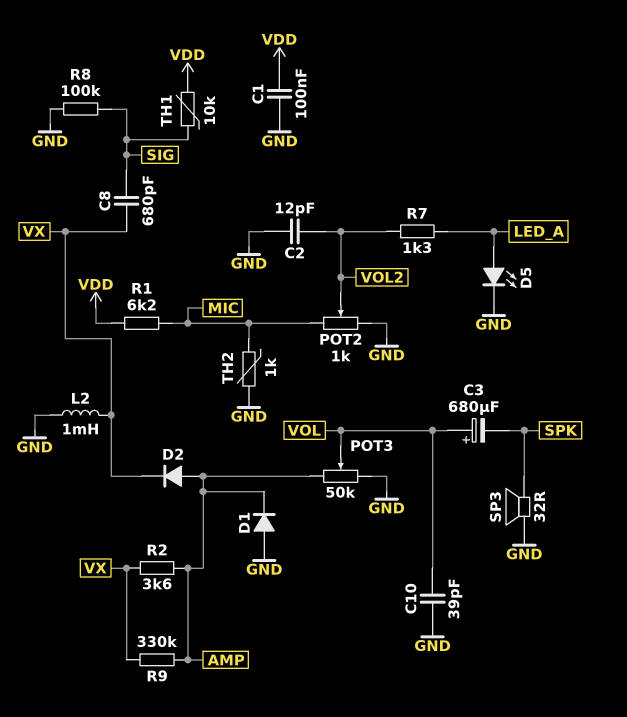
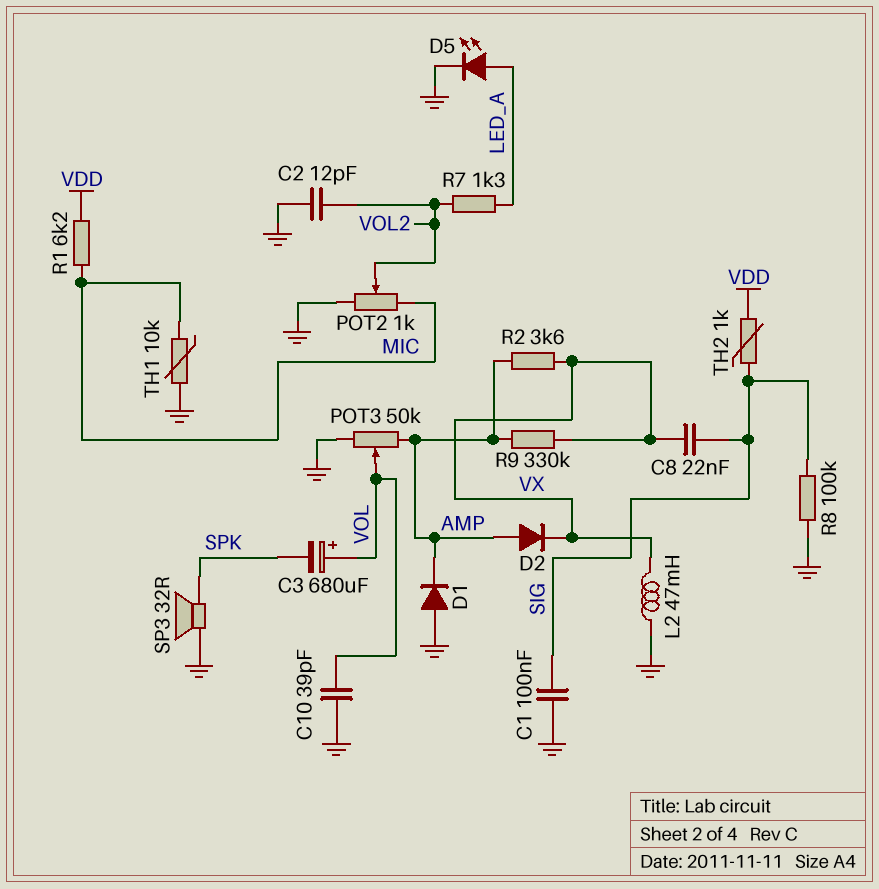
C1: 100nF (GND, VDD) -> 100nF (GND, SIG)
C8: 680pF (SIG, VX) -> 22nF (SIG, VX)
L2: 1mH (GND, VX) -> 47mH (GND, VX)
TH1: 10k (SIG, VDD) -> 10k (GND, MIC)
TH2: 1k (GND, MIC) -> 1k (SIG, VDD)

